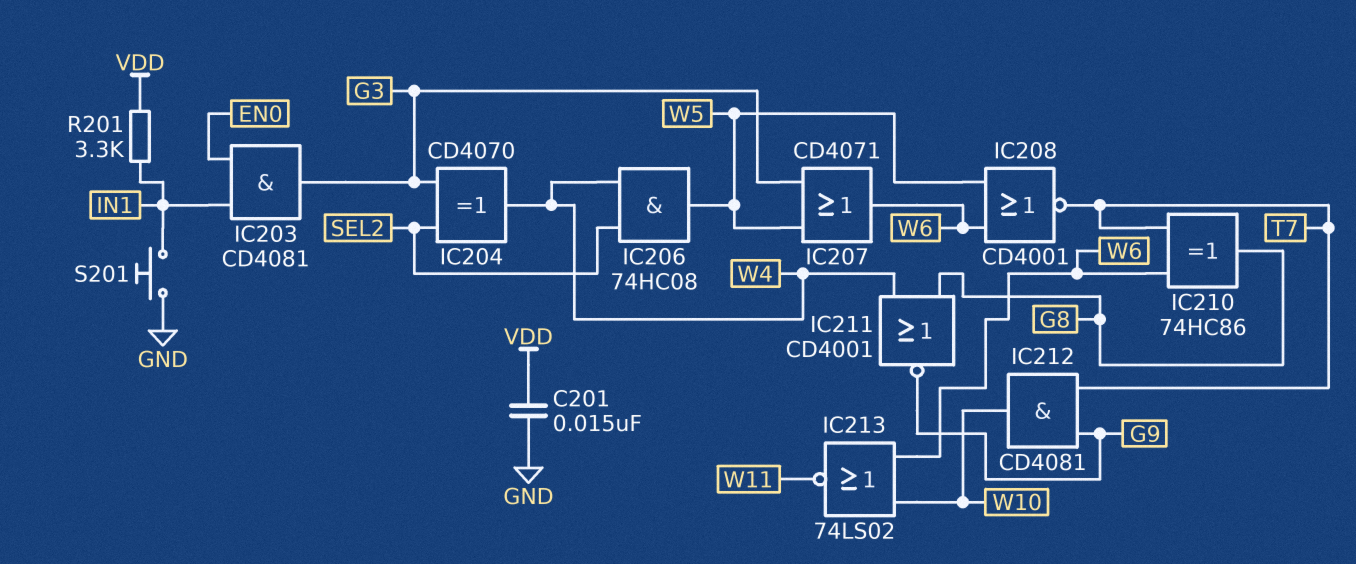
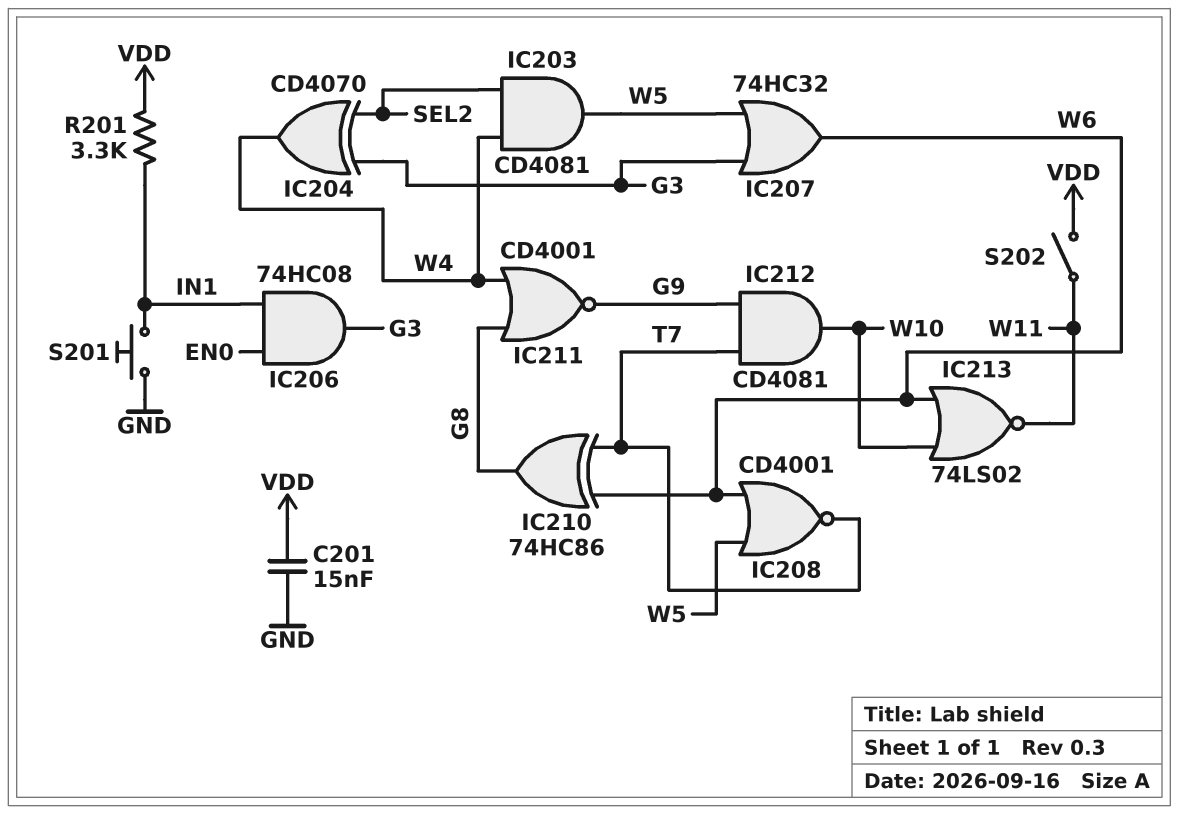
IC203: AND CD4081 (in EN0, in IN1, out G3) -> AND CD4081 (in SEL2, in W4, out W5)
IC206: AND 74HC08 (in SEL2, in W4, out W5) -> AND 74HC08 (in EN0, in IN1, out G3)
IC207: OR CD4071 (in G3, in W5, out W6) -> OR 74HC32 (in G3, in W5, out W6)
S202: none -> switch (VDD, W11)

